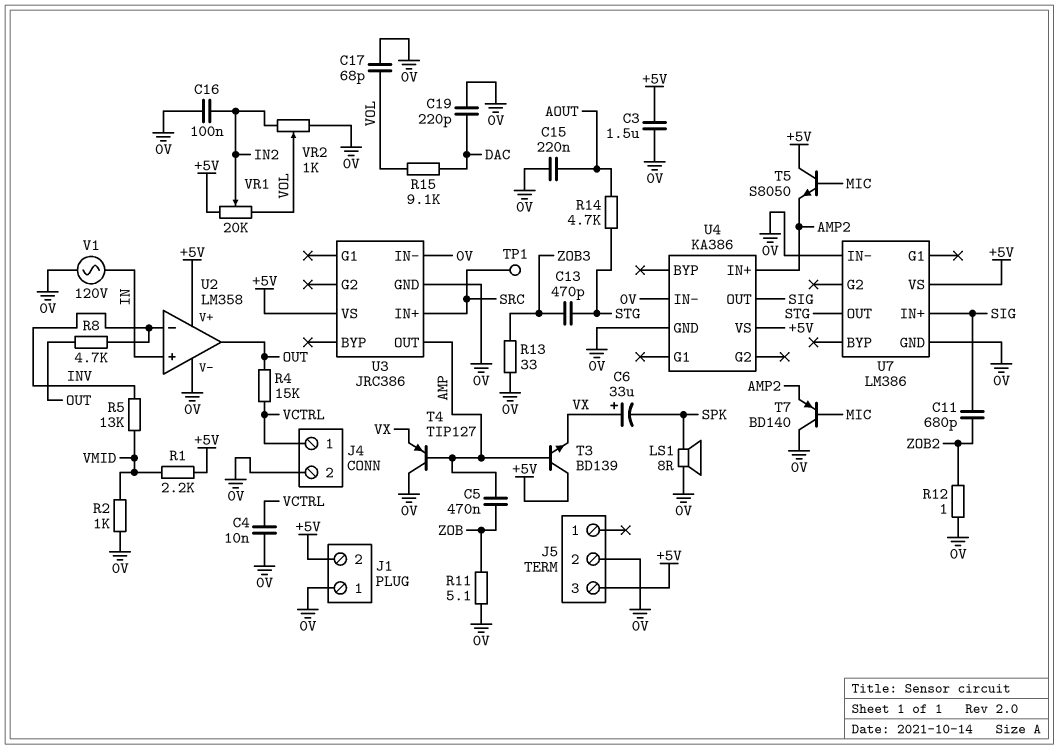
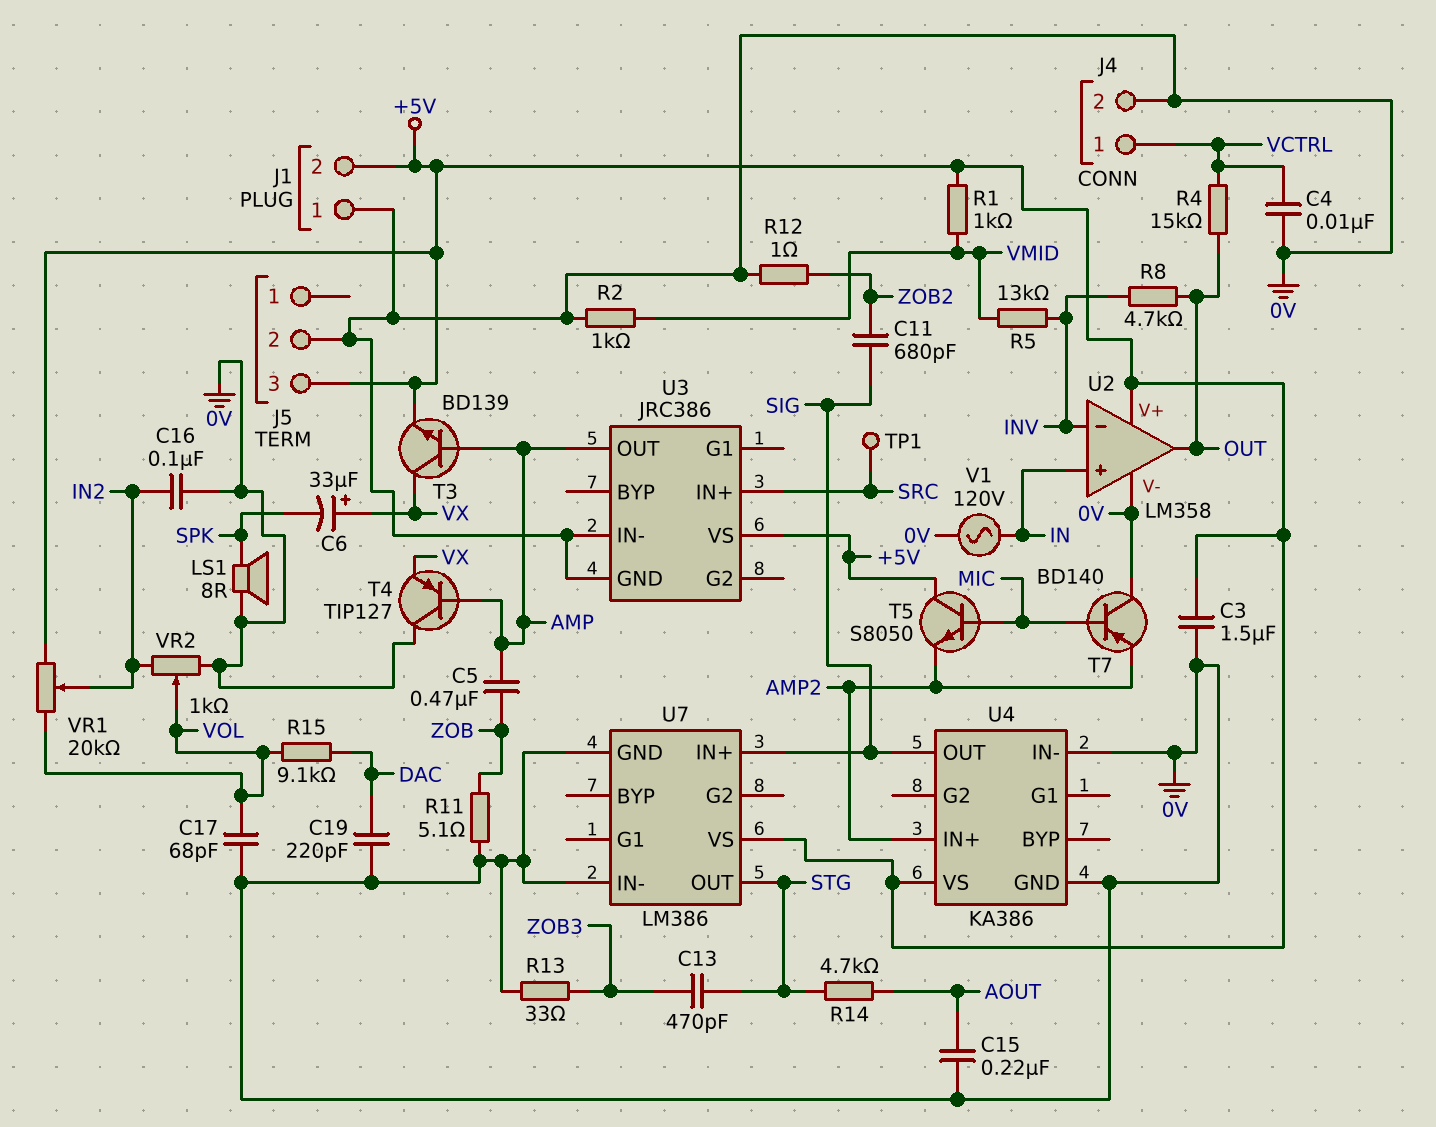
R1: 2.2k (+5V, VMID) -> 1k (+5V, VMID)
T3: NPN BD139 (B AMP, C +5V, E VX) -> NPN BD139 (B AMP, C VX, E +5V)

